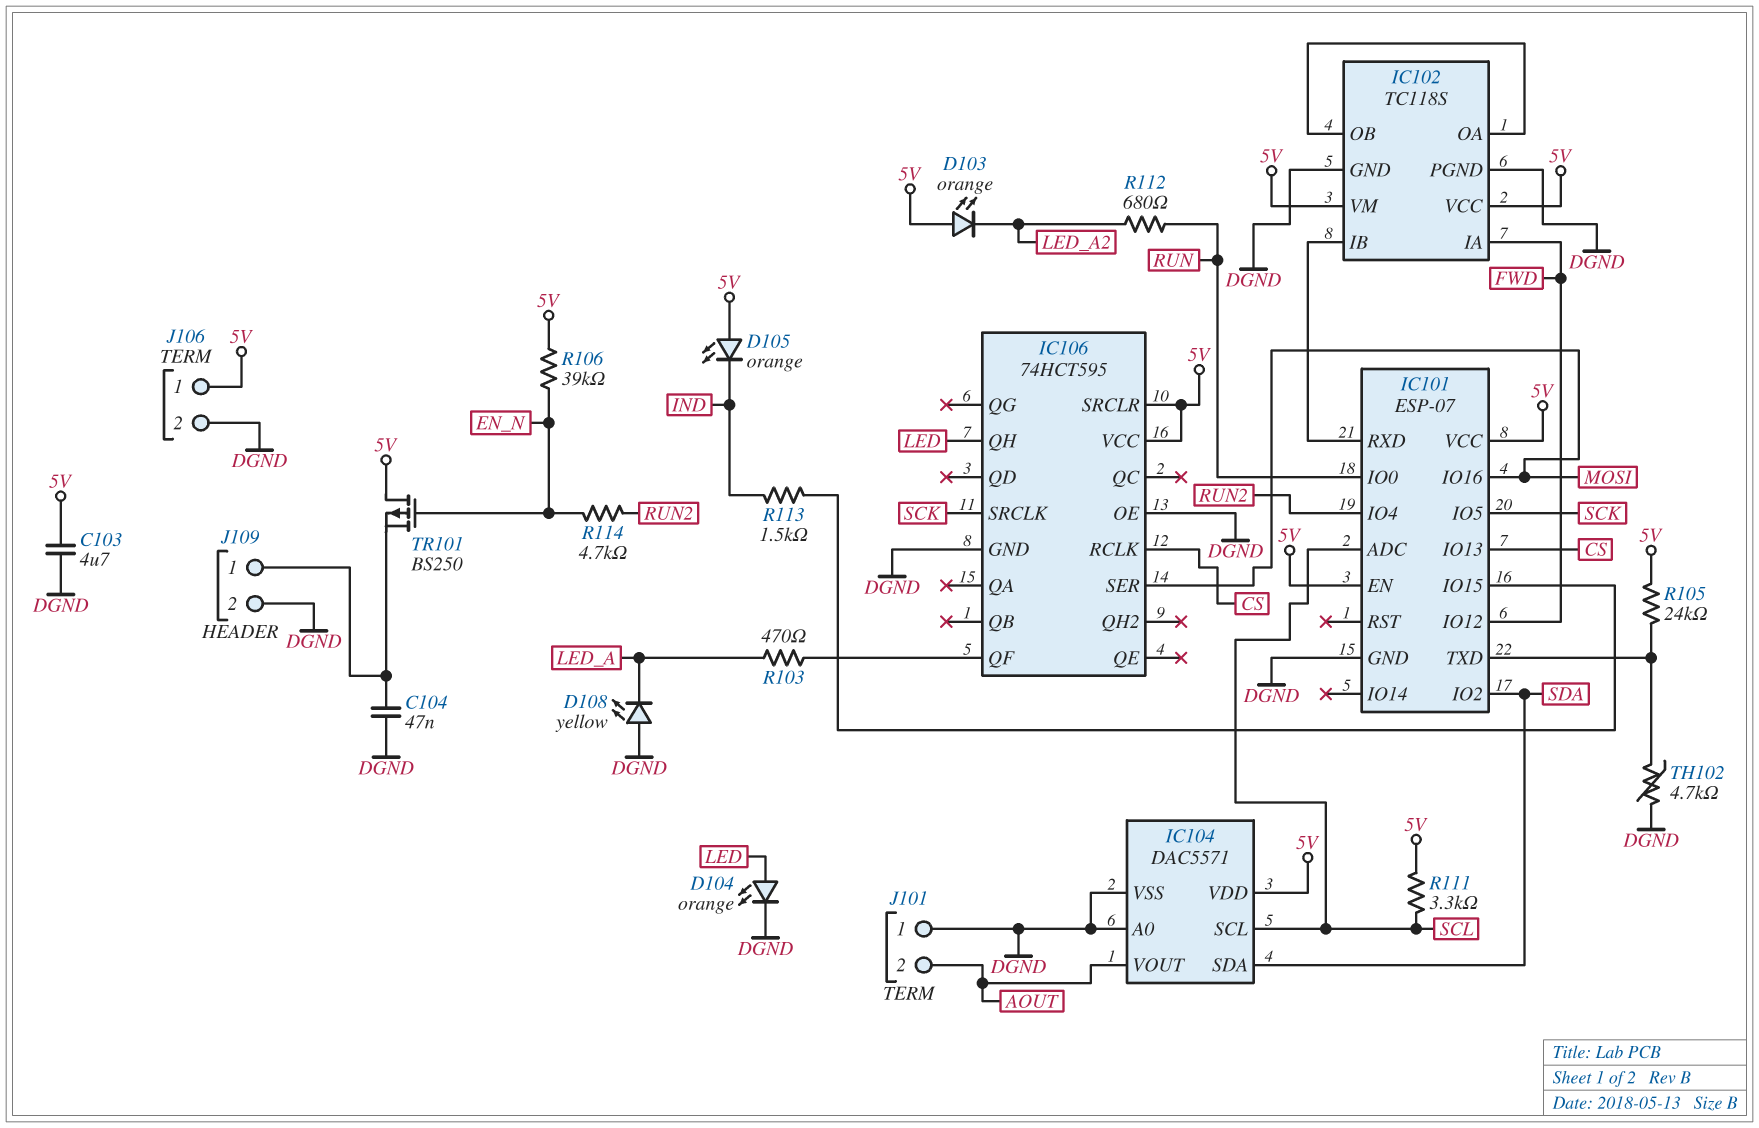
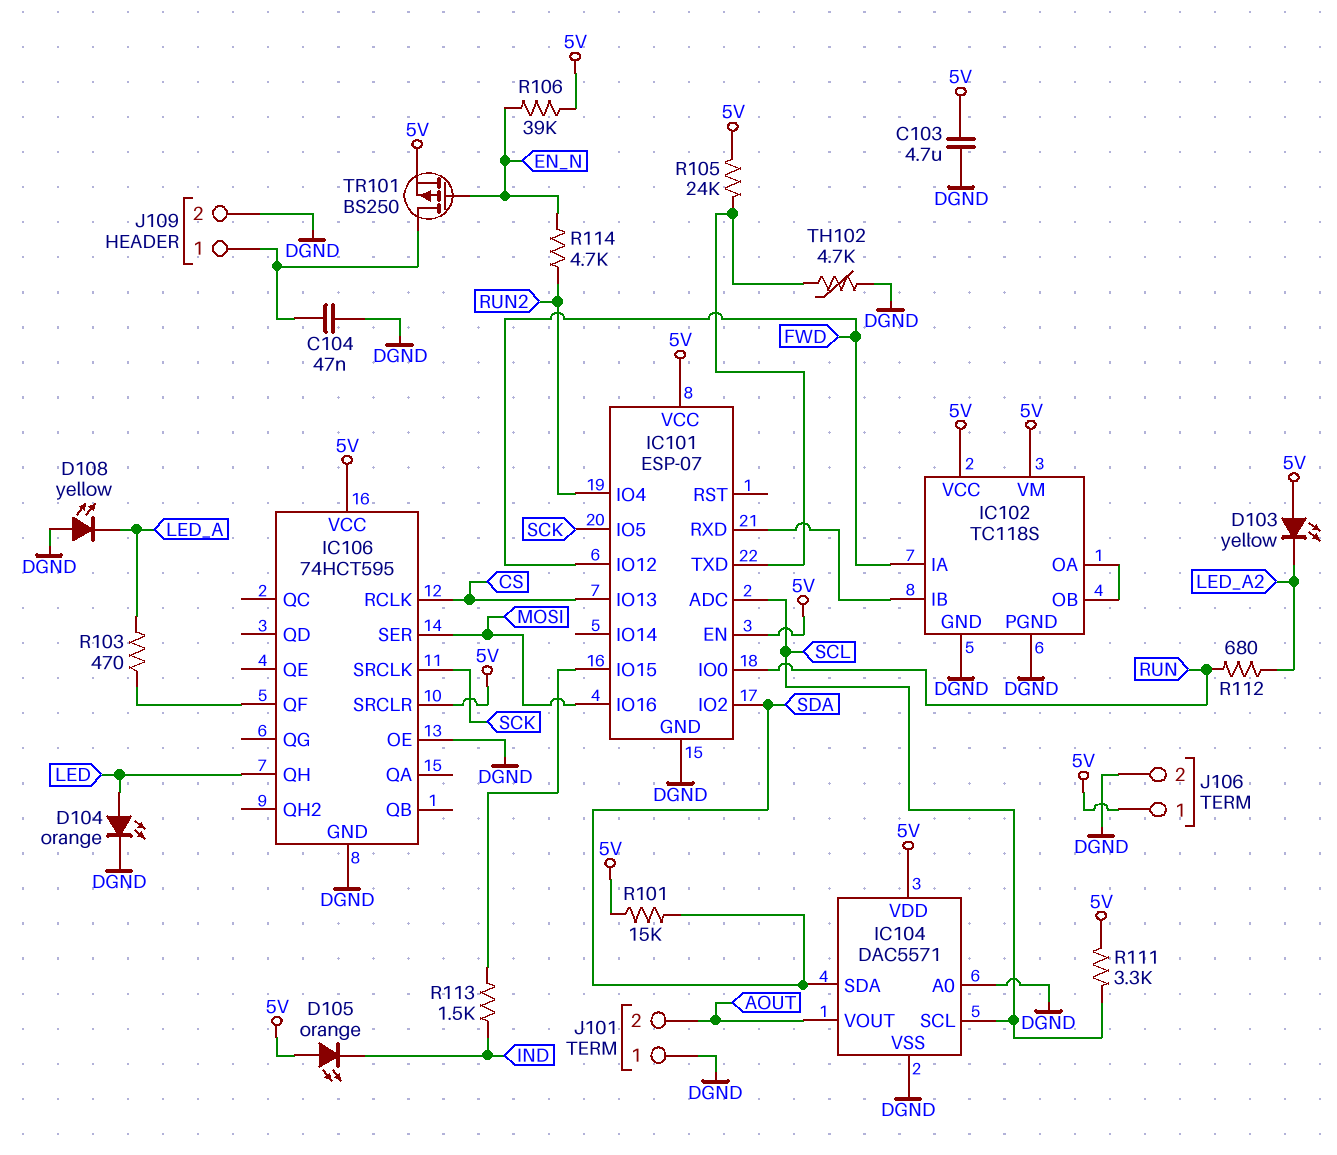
D103: LED orange (A 5V, K LED_A2) -> LED yellow (A 5V, K LED_A2)
R101: none -> 15k (5V, SDA)
TR101: PMOS BS250 (G EN_N, D 5V, S J109/1) -> PMOS BS250 (G EN_N, D J109/1, S 5V)

